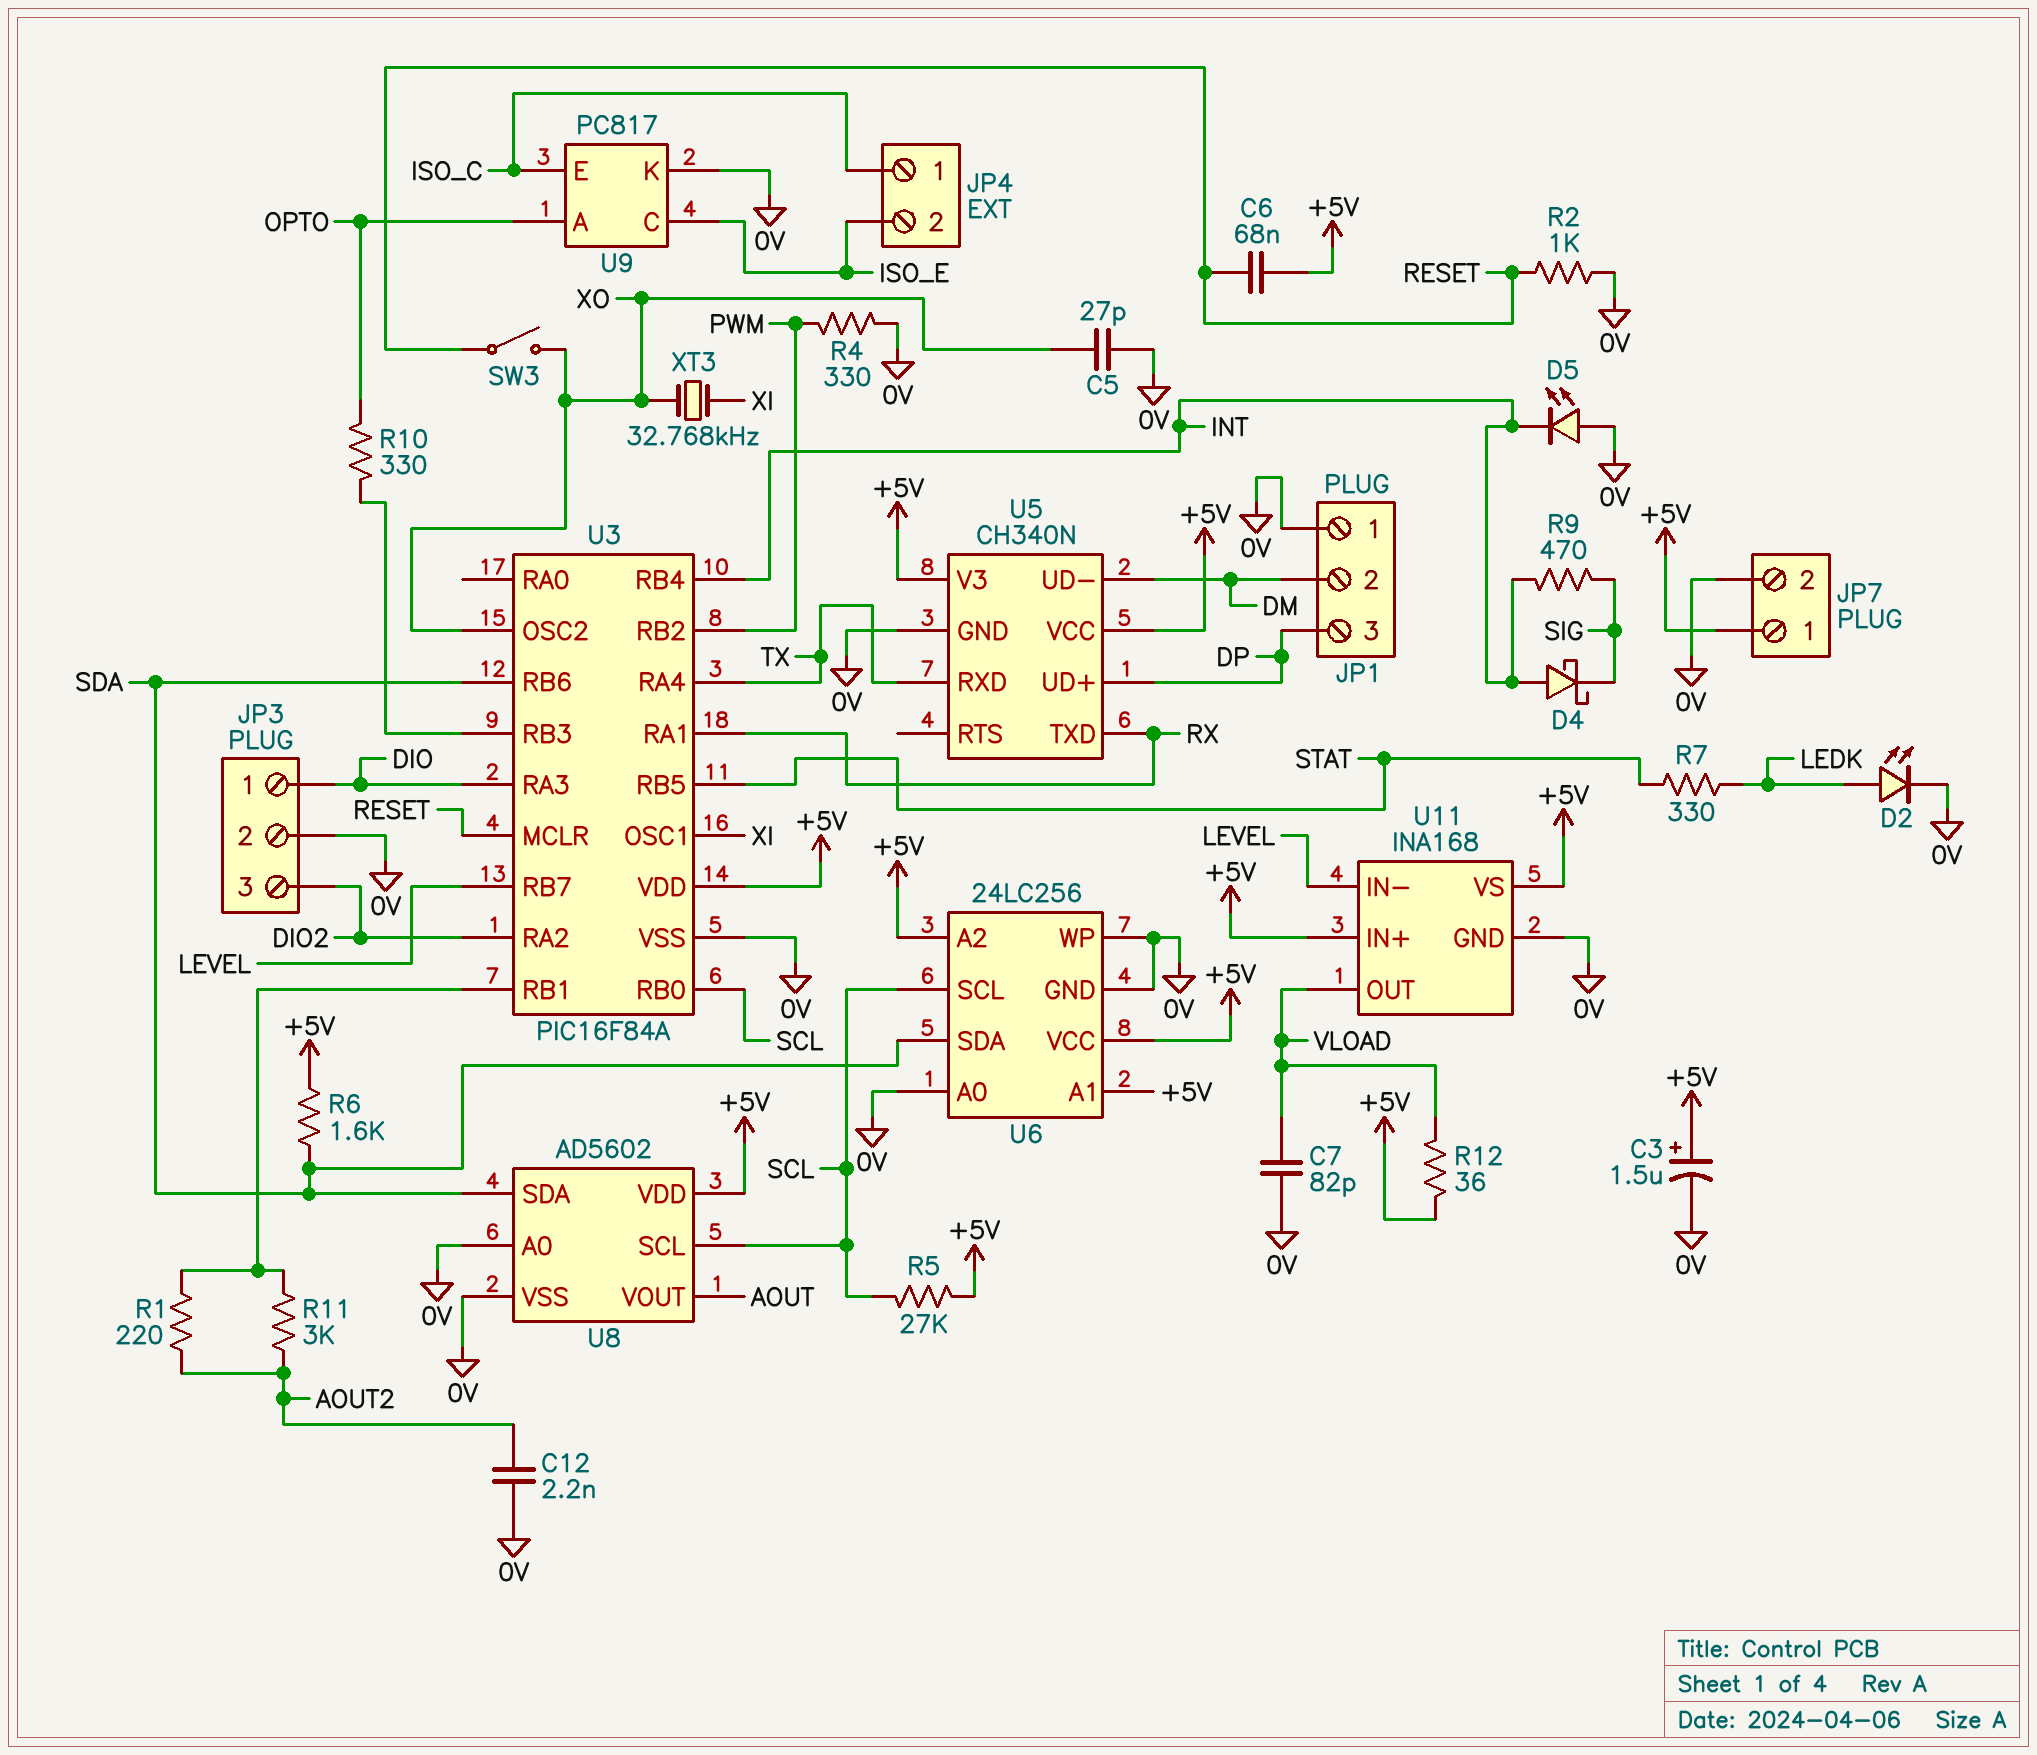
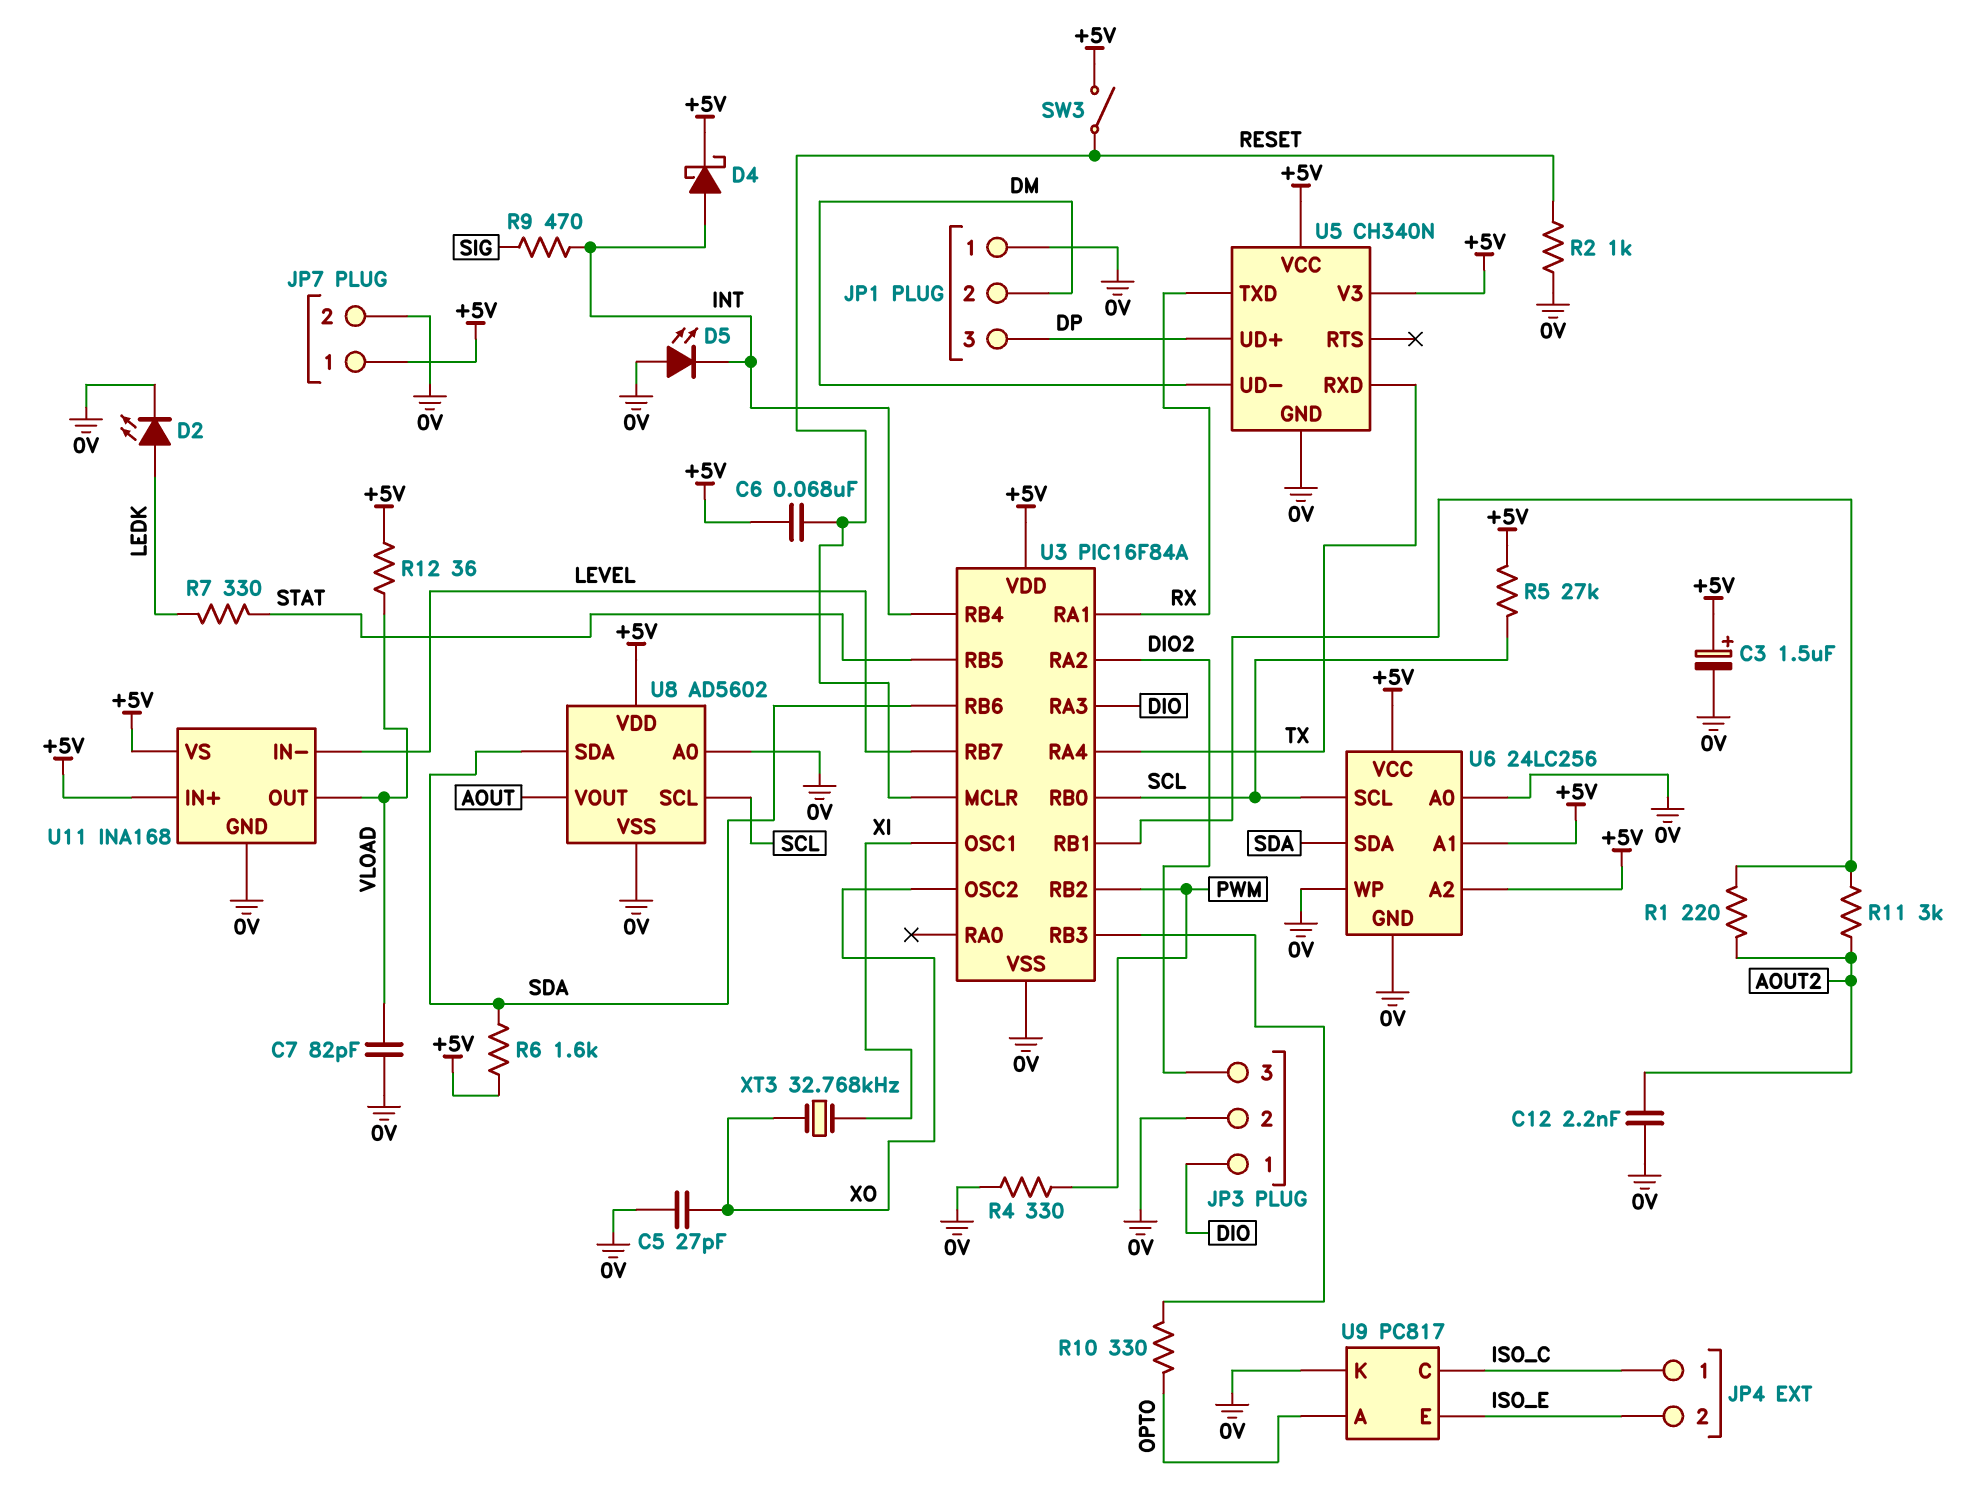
D4: schottky (A INT, K SIG) -> schottky (A INT, K +5V)
SW3: switch (RESET, XO) -> switch (+5V, RESET)
U9 pin C: ISO_E -> ISO_C
U9 pin E: ISO_C -> ISO_E

